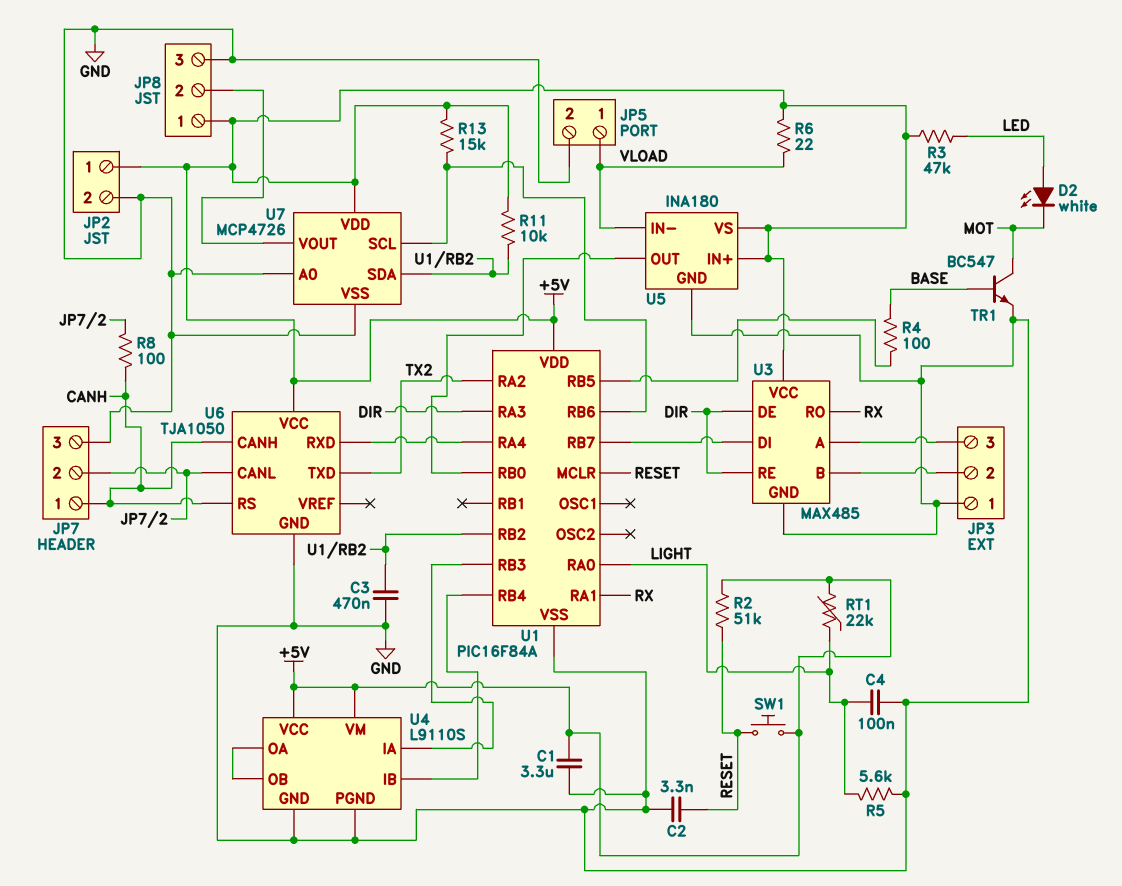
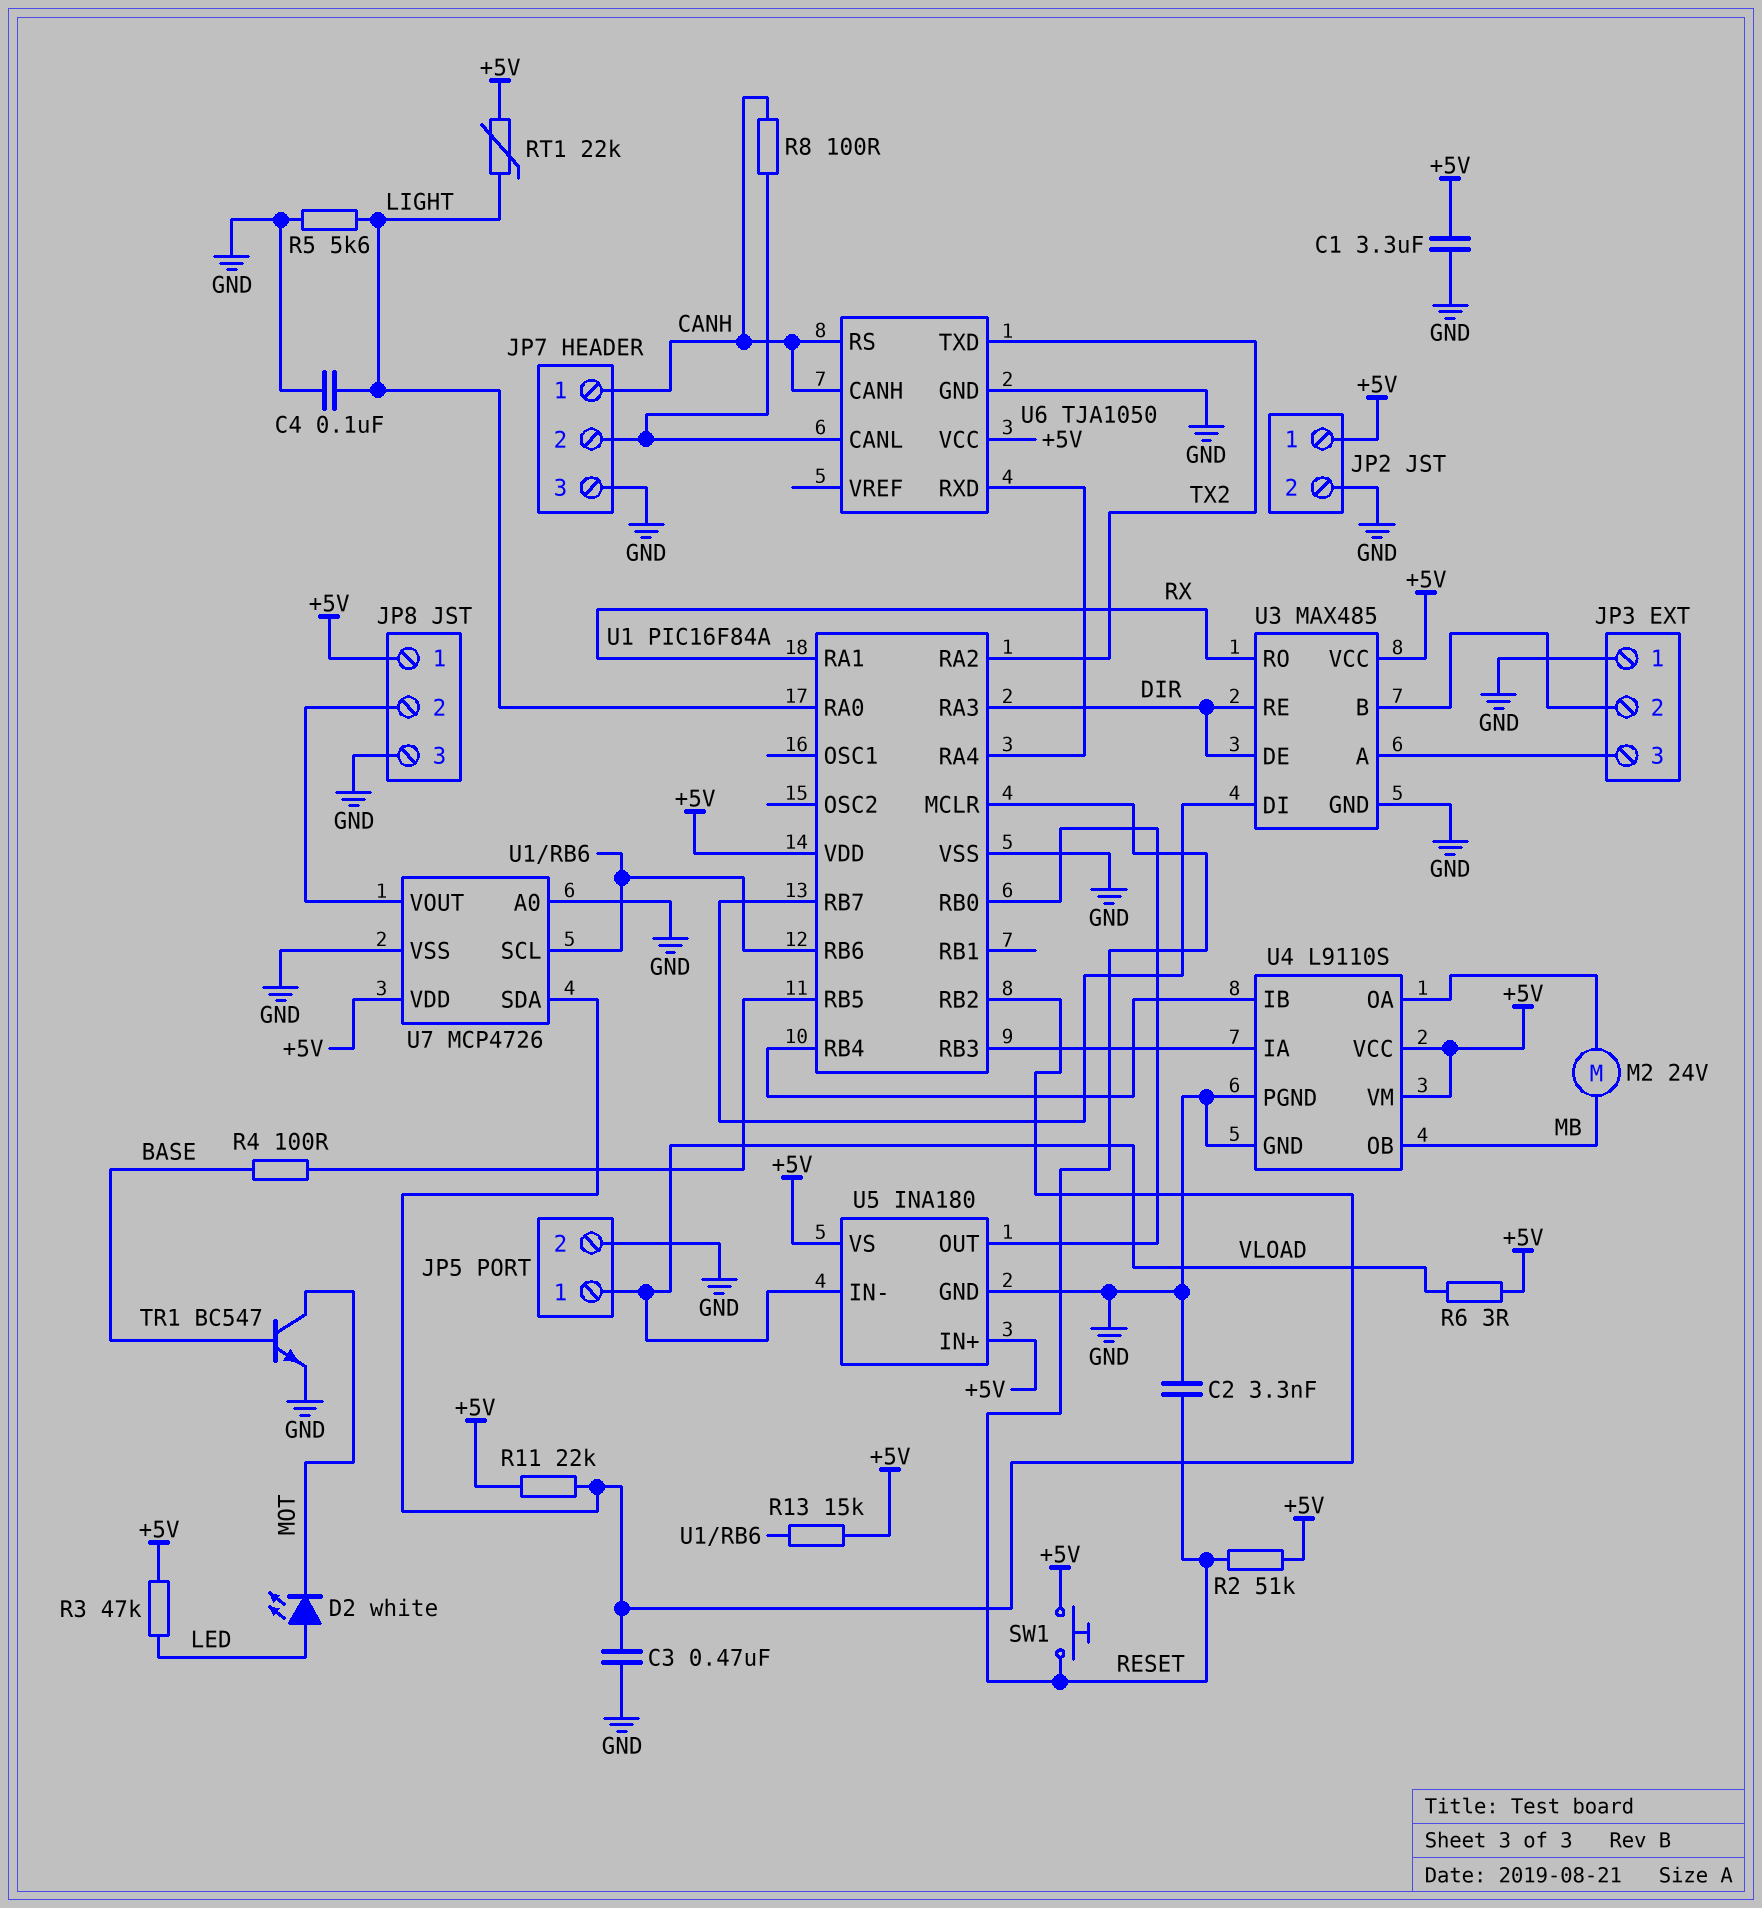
M2: none -> motor 24V (MB, U4/OA)
R6: 22 (+5V, VLOAD) -> 3 (+5V, VLOAD)
R11: 10k (+5V, U1/RB2) -> 22k (+5V, U1/RB2)
U4 pin OB: U4/OA -> MB

